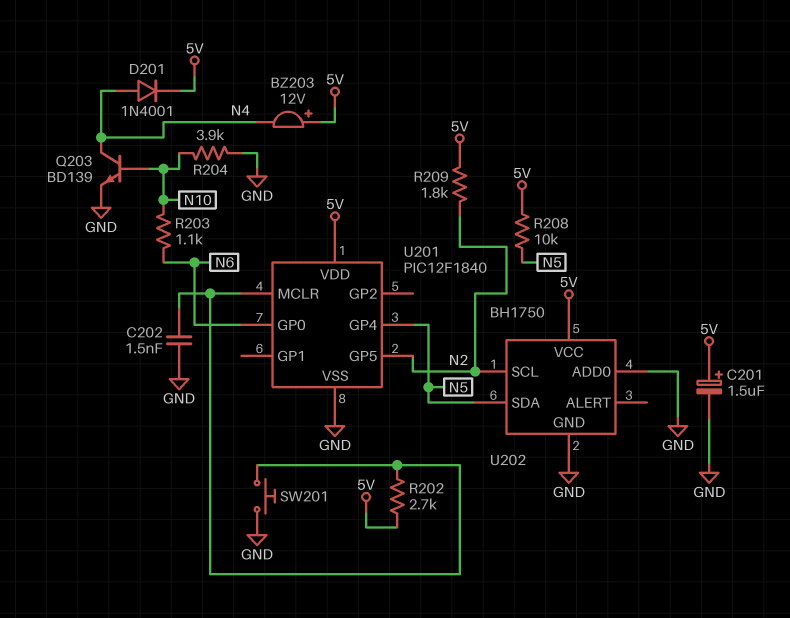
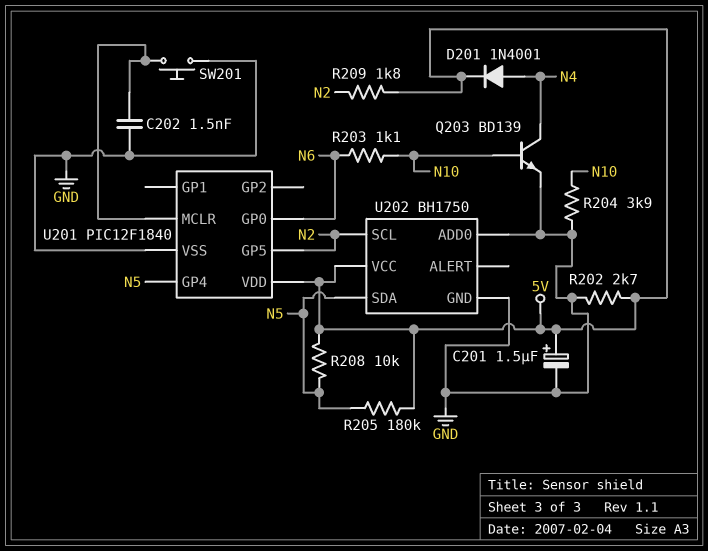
BZ203: buzzer 12V (plus 5V, minus N4) -> none
R202: 2.7k (5V, U201/MCLR) -> 2.7k (5V, GND)
R205: none -> 180k (5V, N5)

